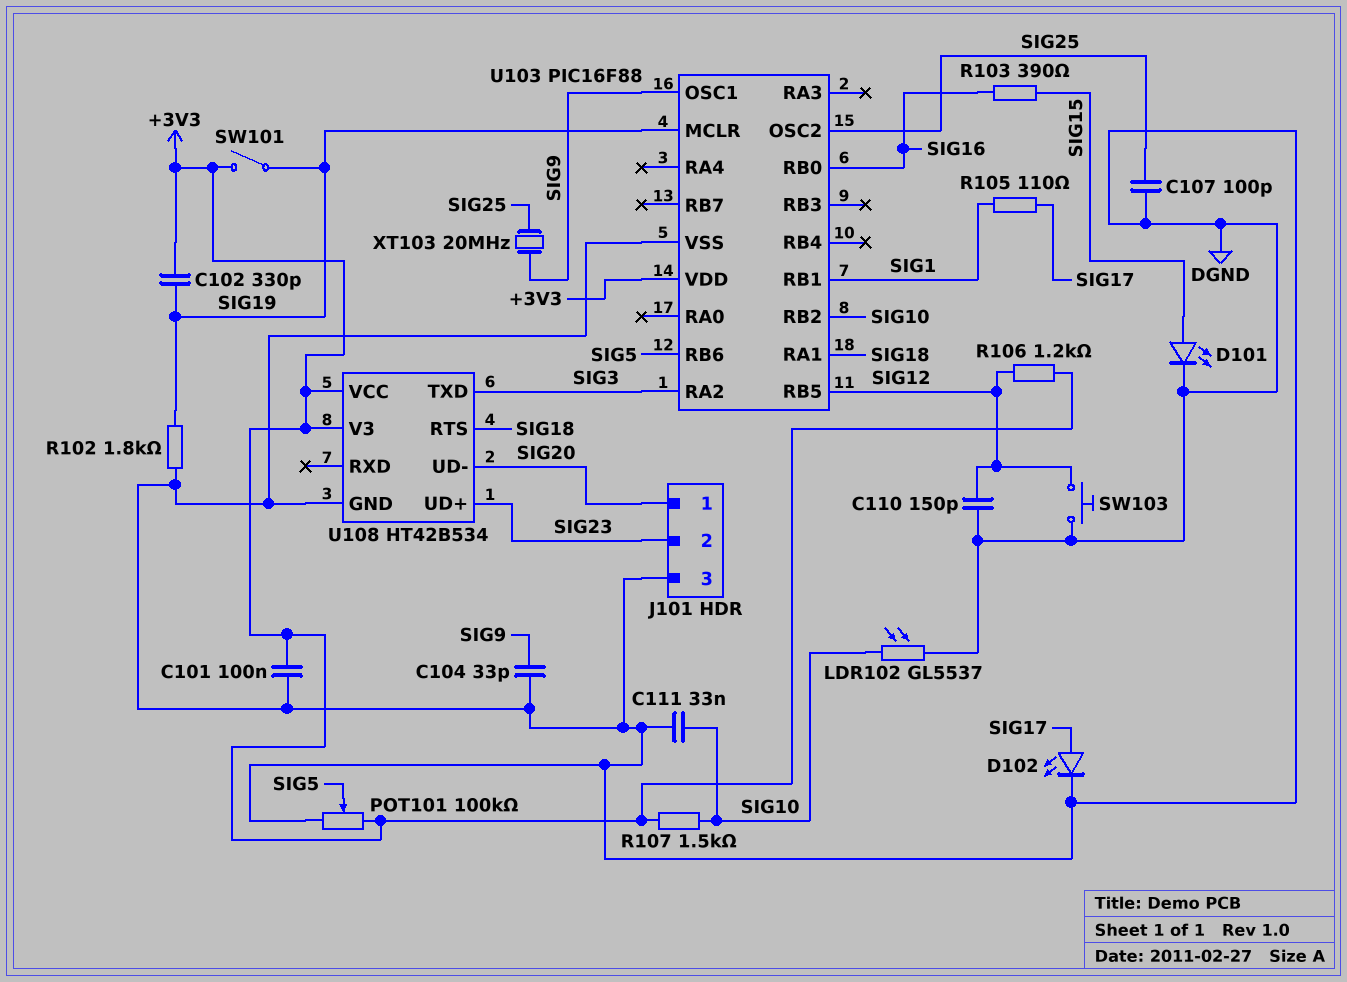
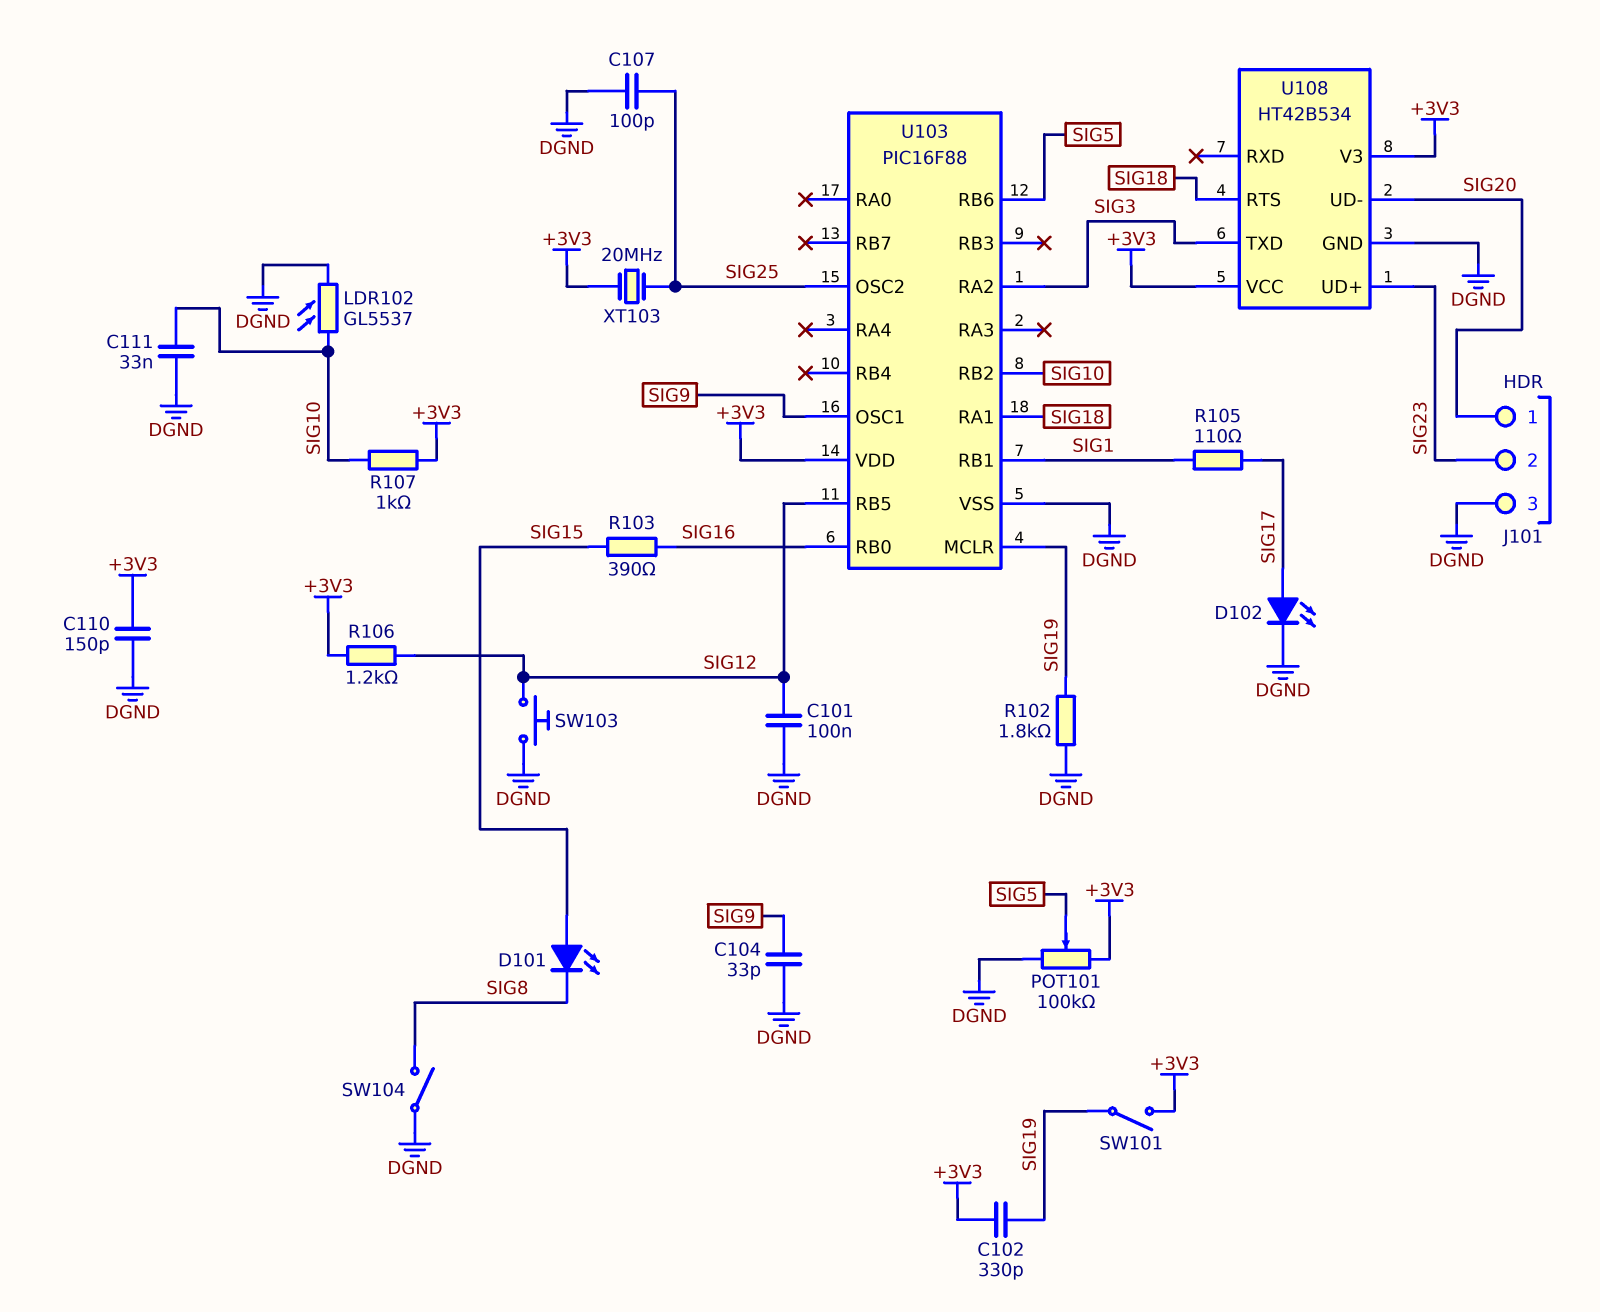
C101: 100nF (+3V3, DGND) -> 100nF (DGND, SIG12)
C110: 150pF (DGND, SIG12) -> 150pF (+3V3, DGND)
D101: LED (A SIG15, K DGND) -> LED (A SIG15, K SIG8)
R107: 1.5k (+3V3, SIG10) -> 1k (+3V3, SIG10)
SW104: none -> switch (DGND, SIG8)
XT103: 20MHz (SIG9, SIG25) -> 20MHz (+3V3, SIG25)

